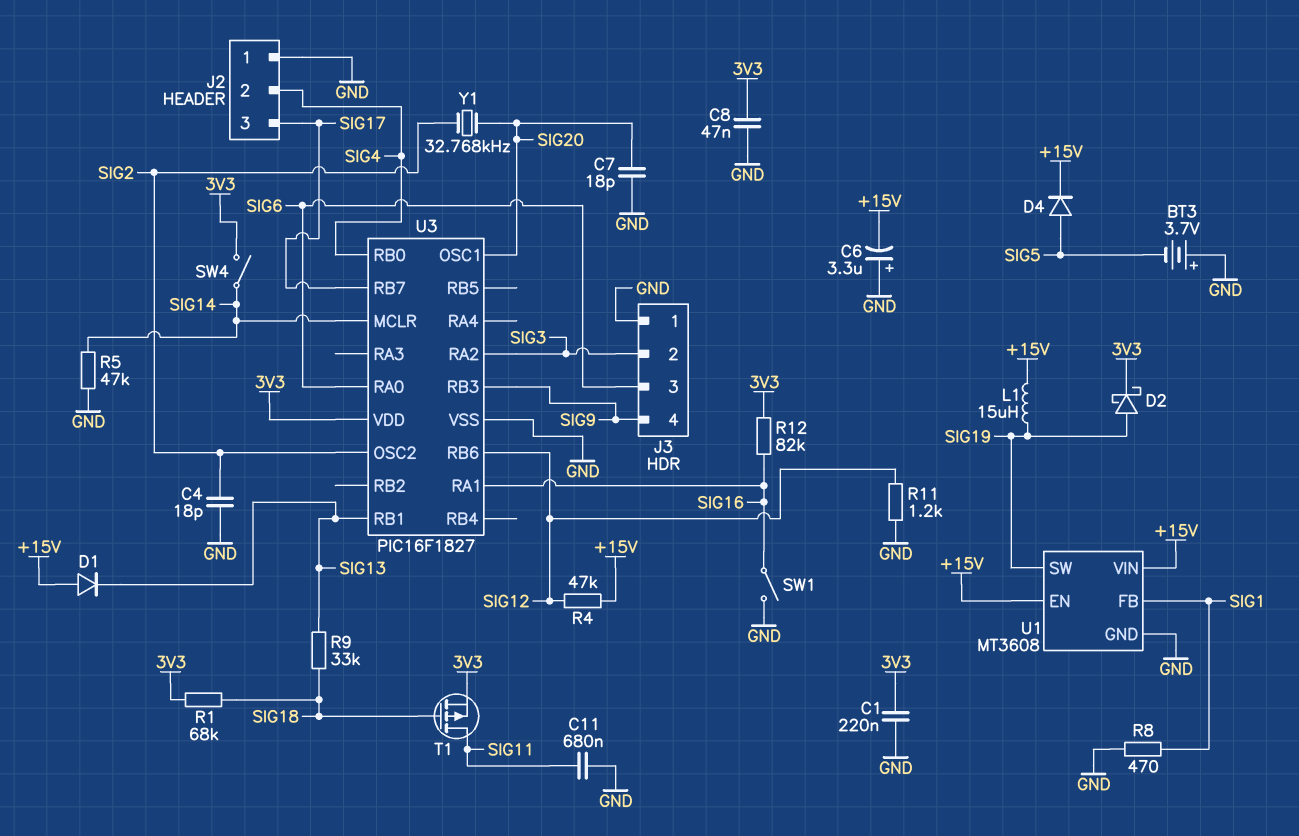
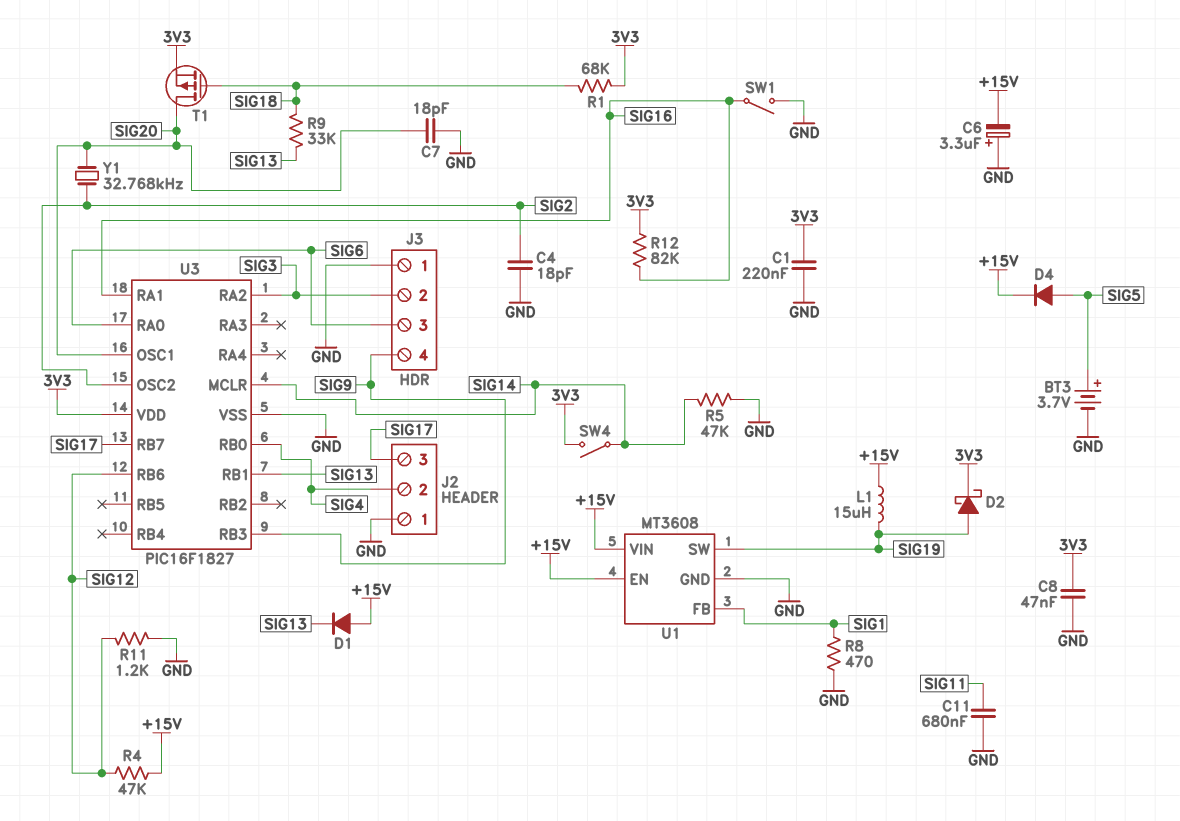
BT3: 3.7V (plus GND, minus SIG5) -> 3.7V (plus SIG5, minus GND)
T1: PMOS (G SIG18, D SIG11, S 3V3) -> PMOS (G SIG18, D SIG20, S 3V3)

